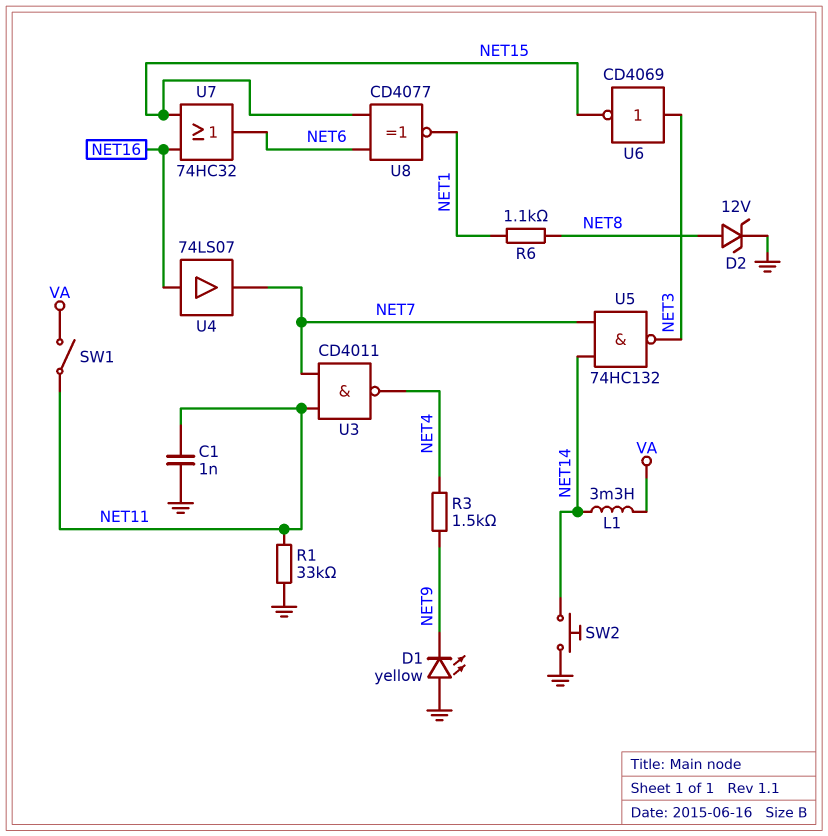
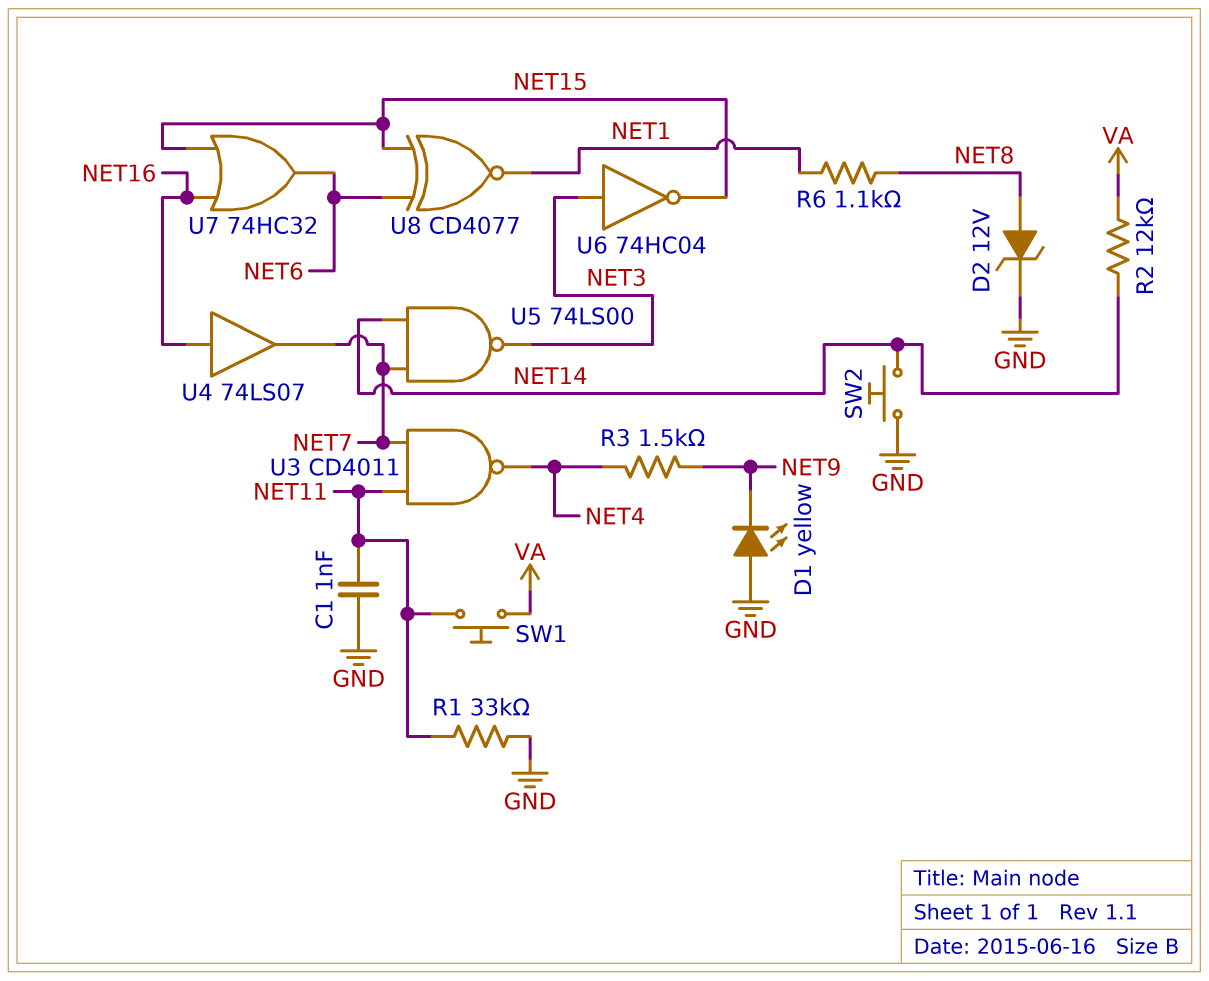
L1: 3.3mH (NET14, VA) -> none
R2: none -> 12k (NET14, VA)
SW1: switch (NET11, VA) -> button (NET11, VA)
U5: NAND 74HC132 (in NET7, in NET14, out NET3) -> NAND 74LS00 (in NET7, in NET14, out NET3)
U6: NOT CD4069 (in NET3, out NET15) -> NOT 74HC04 (in NET3, out NET15)

